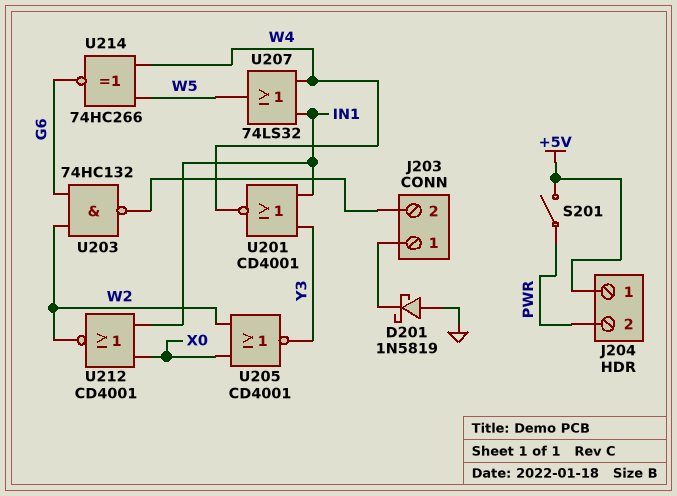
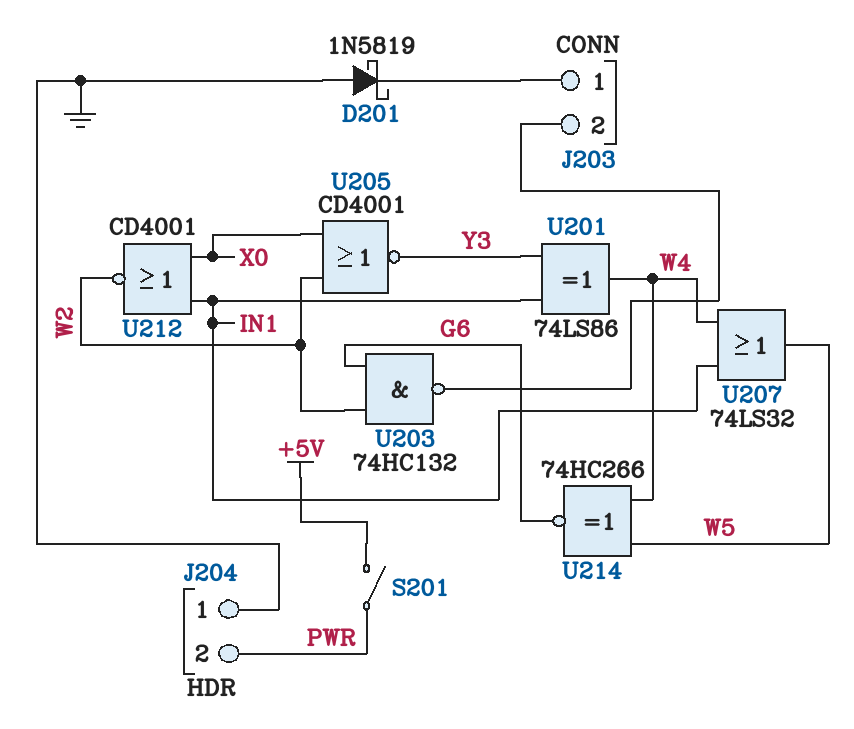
J204 pin 1: +5V -> GND
U201: NOR CD4001 (in IN1, in Y3, out W4) -> XOR 74LS86 (in IN1, in Y3, out W4)

